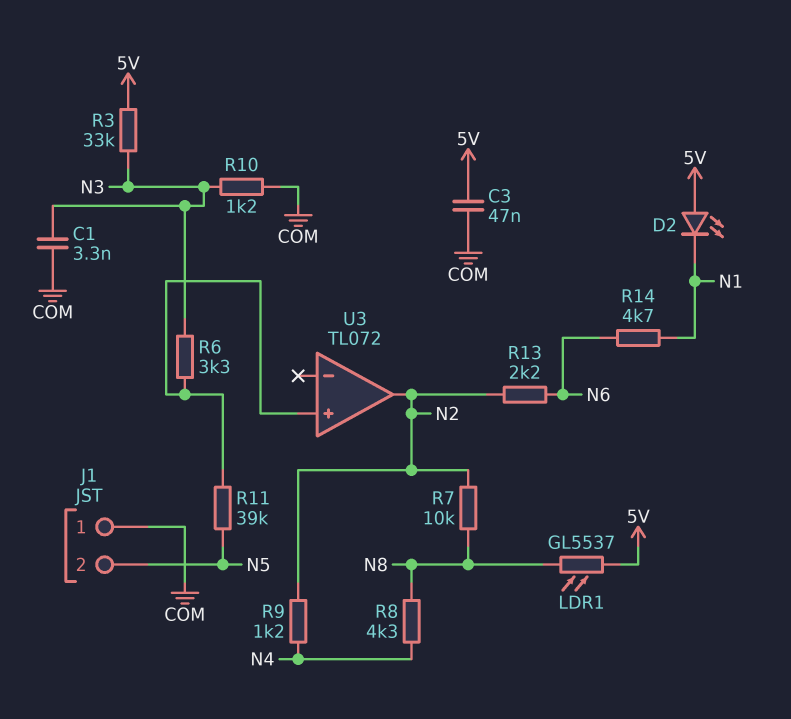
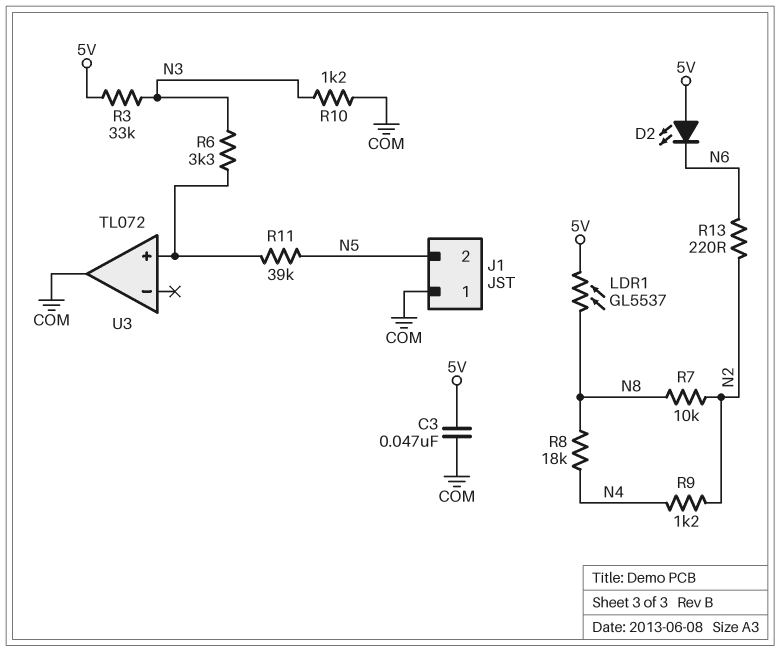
C1: 3.3nF (COM, N3) -> none
D2: LED (A 5V, K N1) -> LED (A 5V, K N6)
R8: 4.3k (N4, N8) -> 18k (N4, N8)
R13: 2.2k (N2, N6) -> 220 (N2, N6)
R14: 4.7k (N1, N6) -> none
U3 pin out: N2 -> COM

